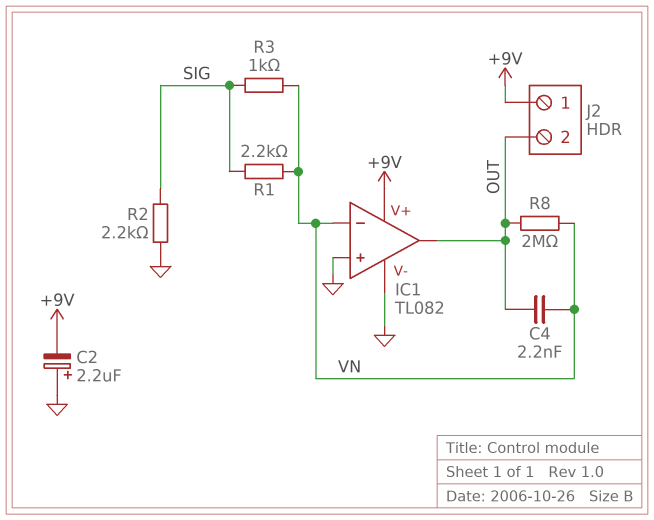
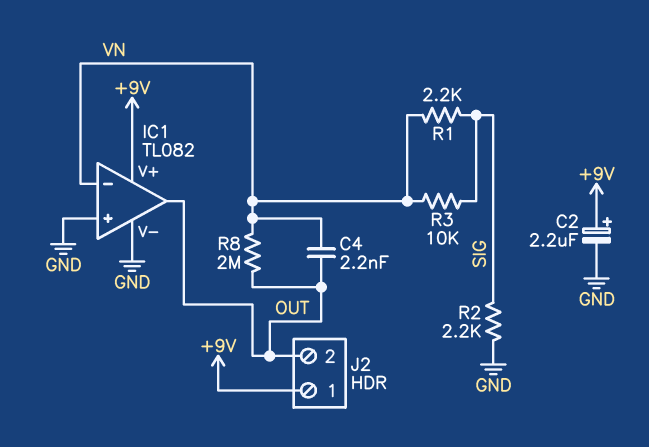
C2: 2.2uF (plus GND, minus +9V) -> 2.2uF (plus +9V, minus GND)
R3: 1k (SIG, VN) -> 10k (SIG, VN)

